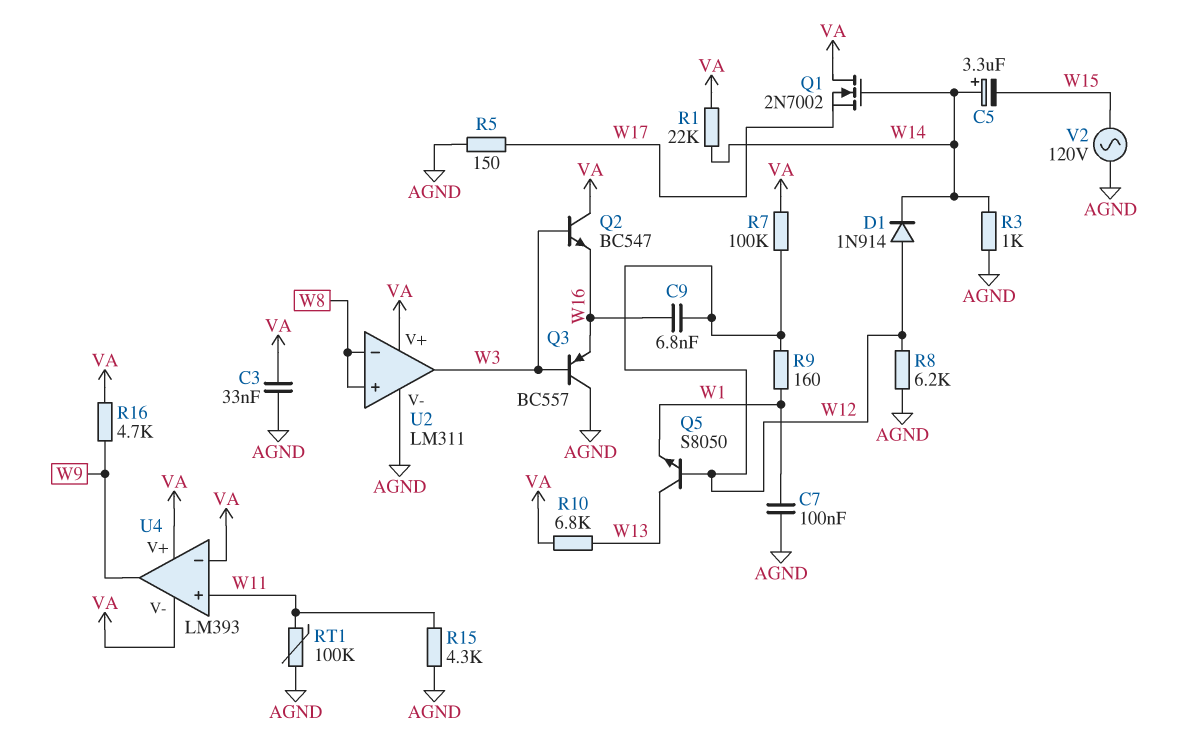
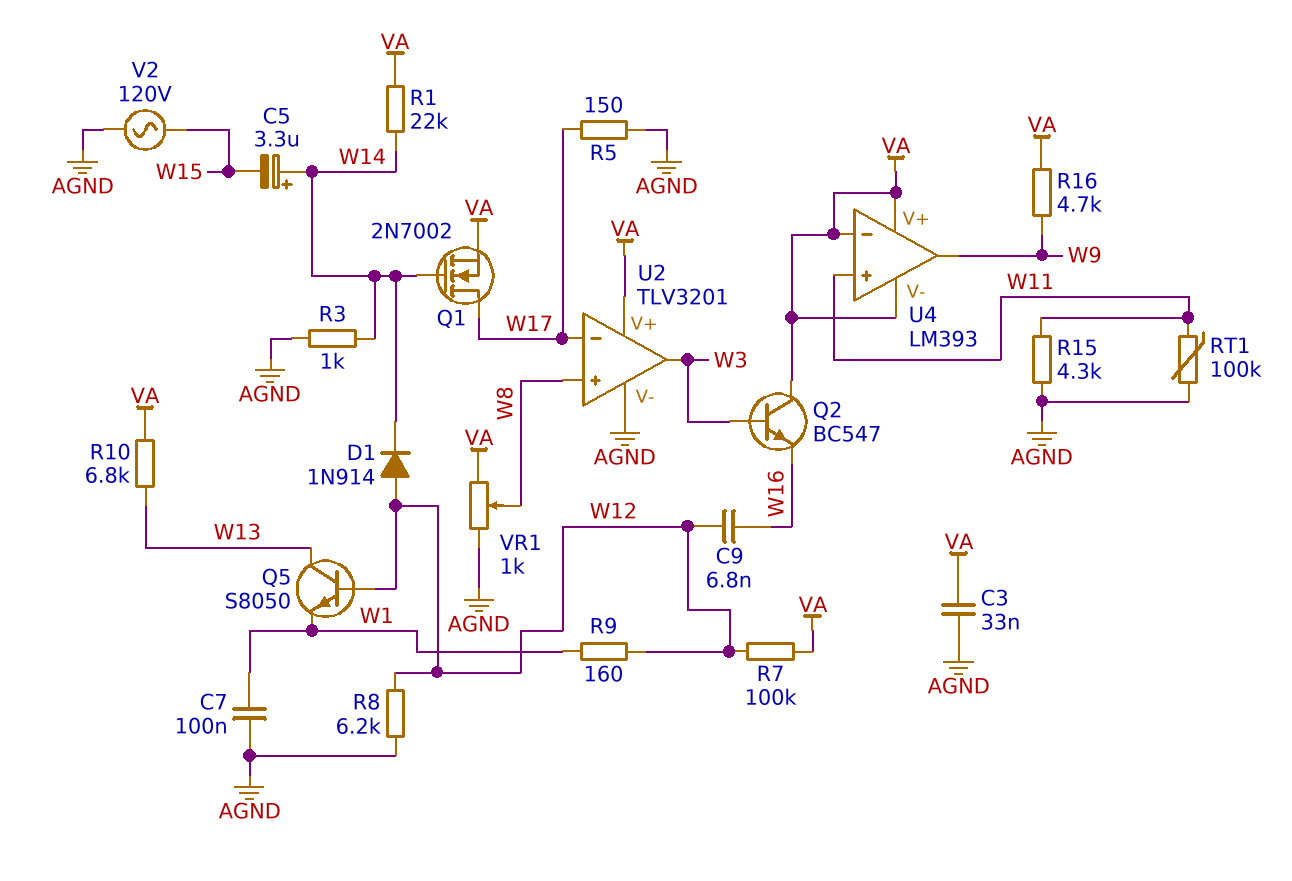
Q1: NMOS 2N7002 (G W14, D VA, S W17) -> NMOS 2N7002 (G W14, D W17, S VA)
Q3: PNP BC557 (B W3, C AGND, E W16) -> none
U2: LM311 -> TLV3201
U2 pin in-: W8 -> W17
VR1: none -> 1k (AGND, VA, wiper W8)

